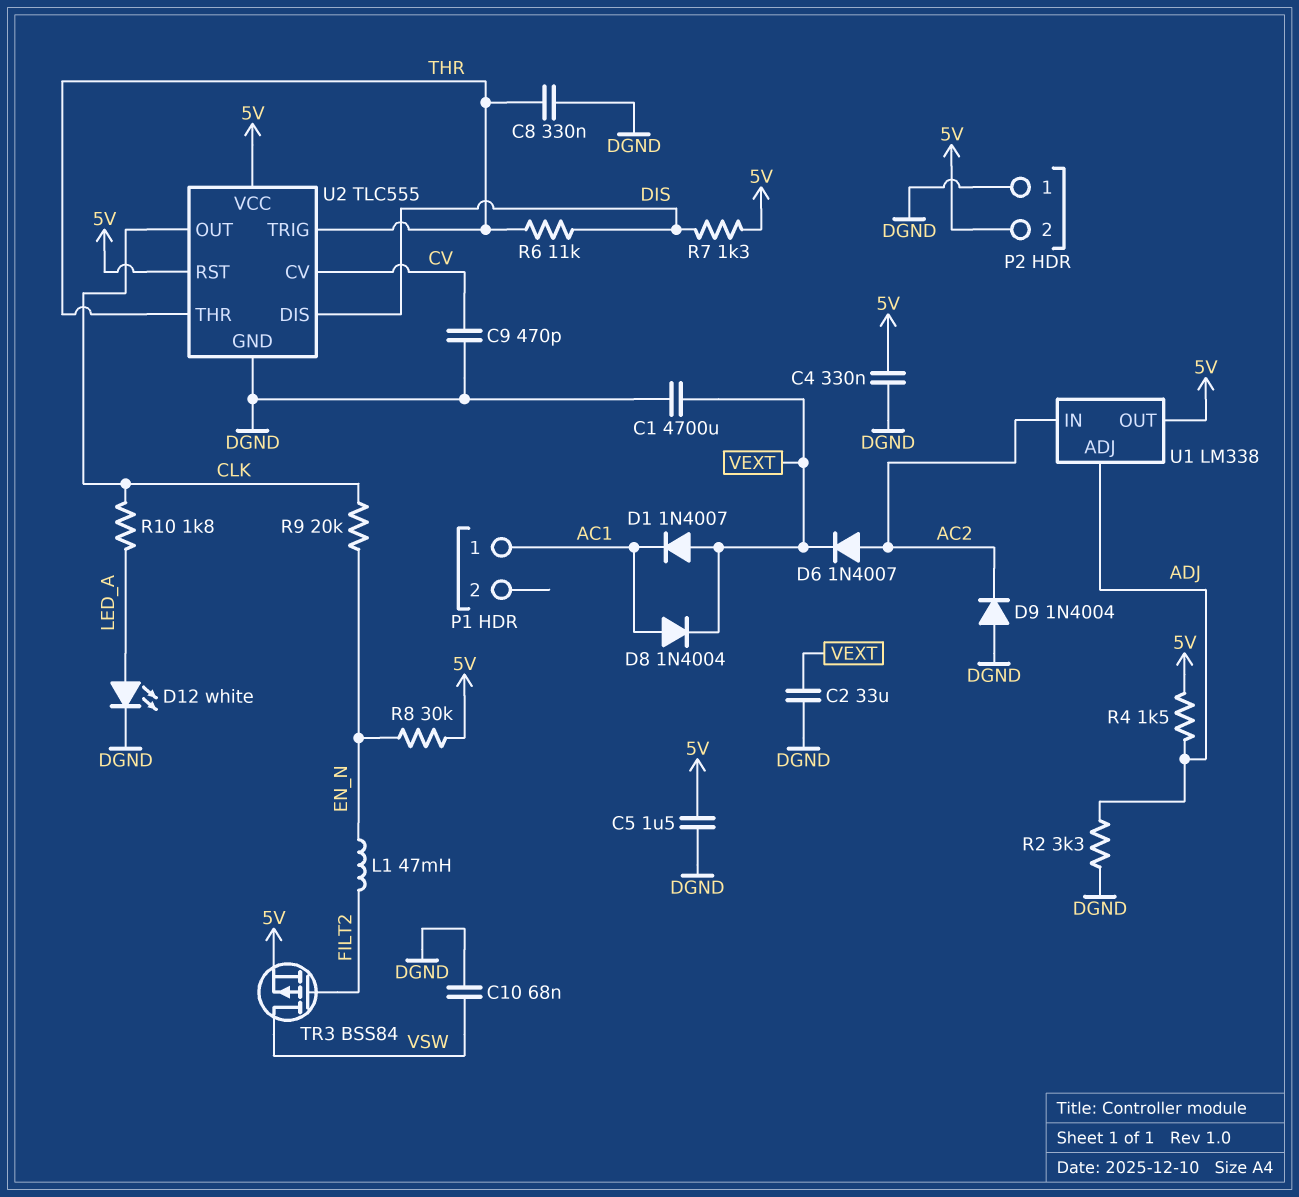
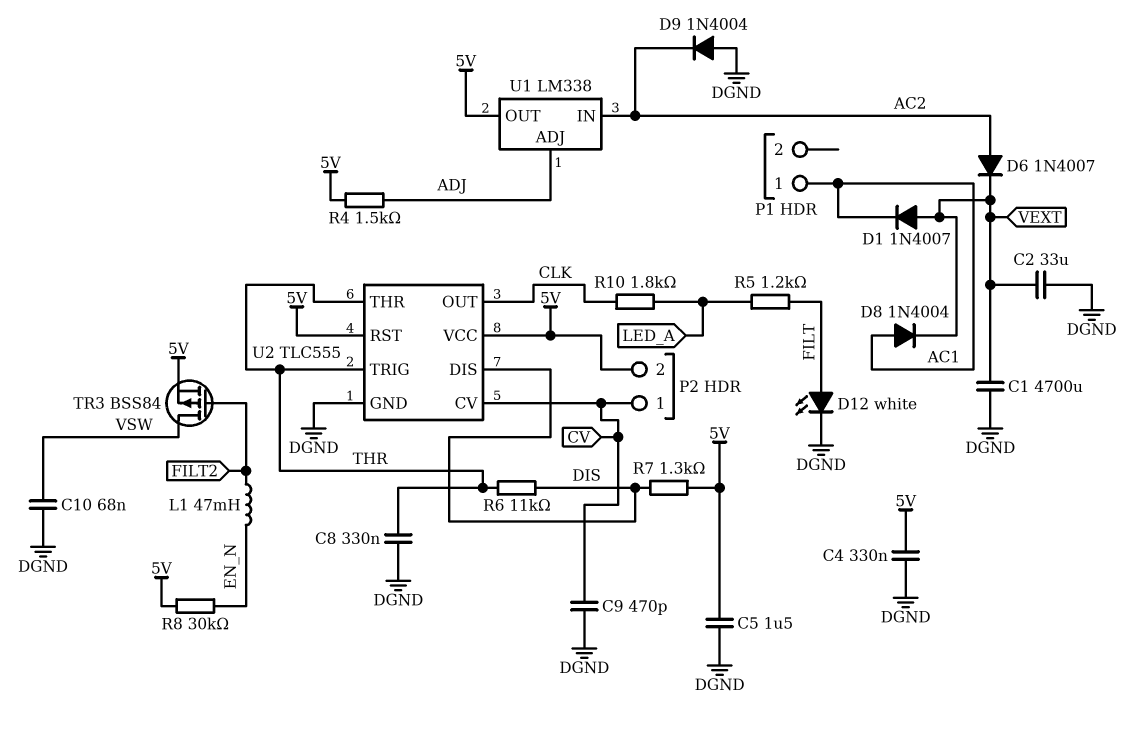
D12: LED white (A LED_A, K DGND) -> LED white (A FILT, K DGND)
P2 pin 1: DGND -> CV
R2: 3.3k (ADJ, DGND) -> none
R5: none -> 1.2k (FILT, LED_A)
R9: 20k (CLK, EN_N) -> none

